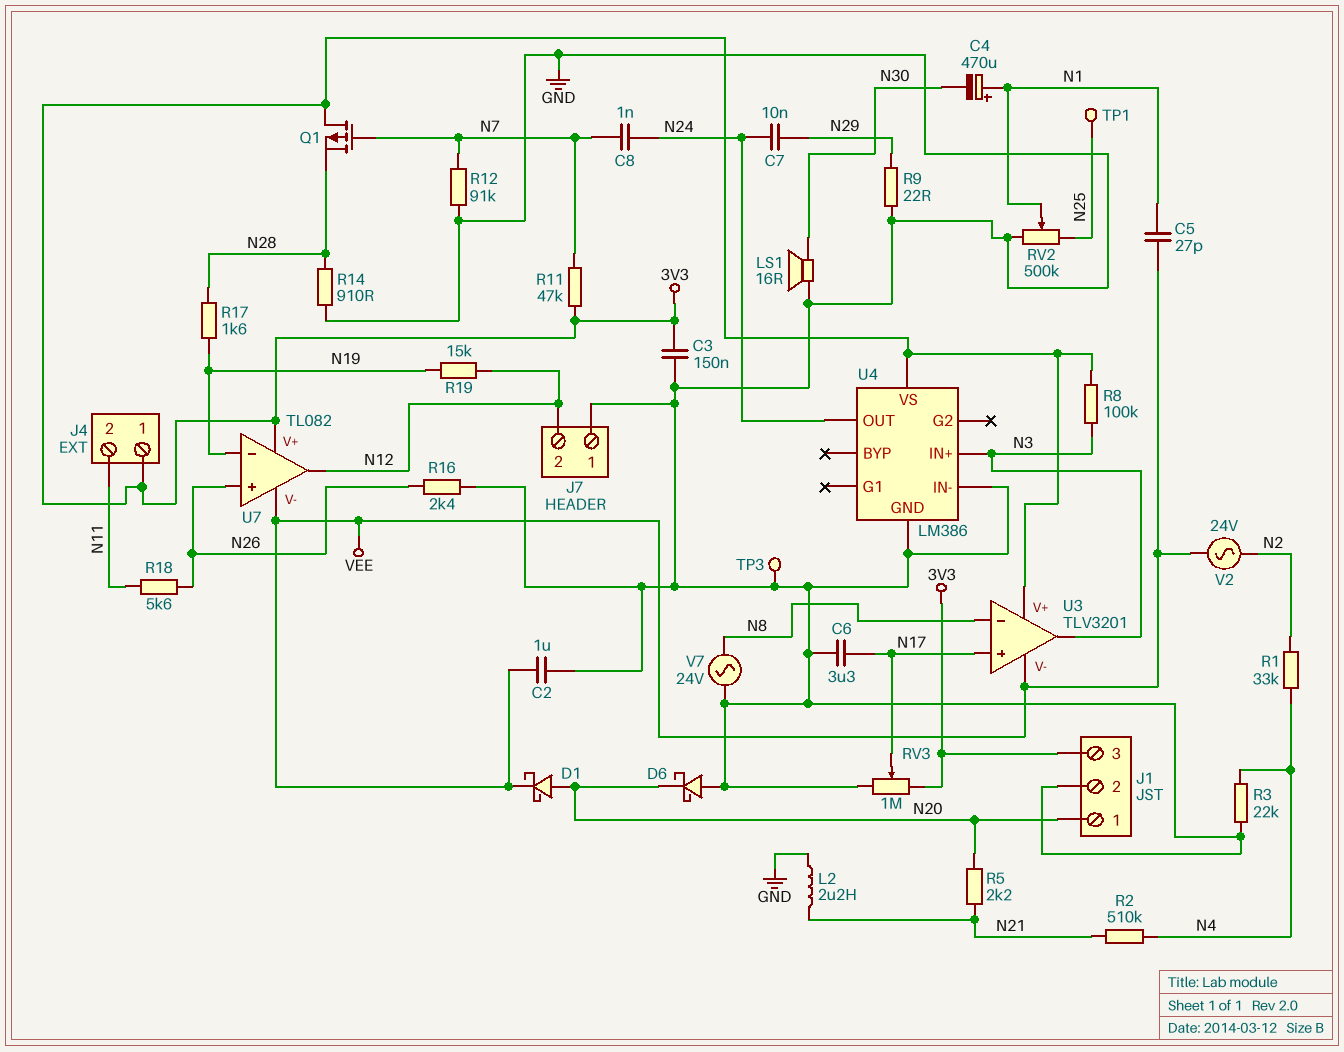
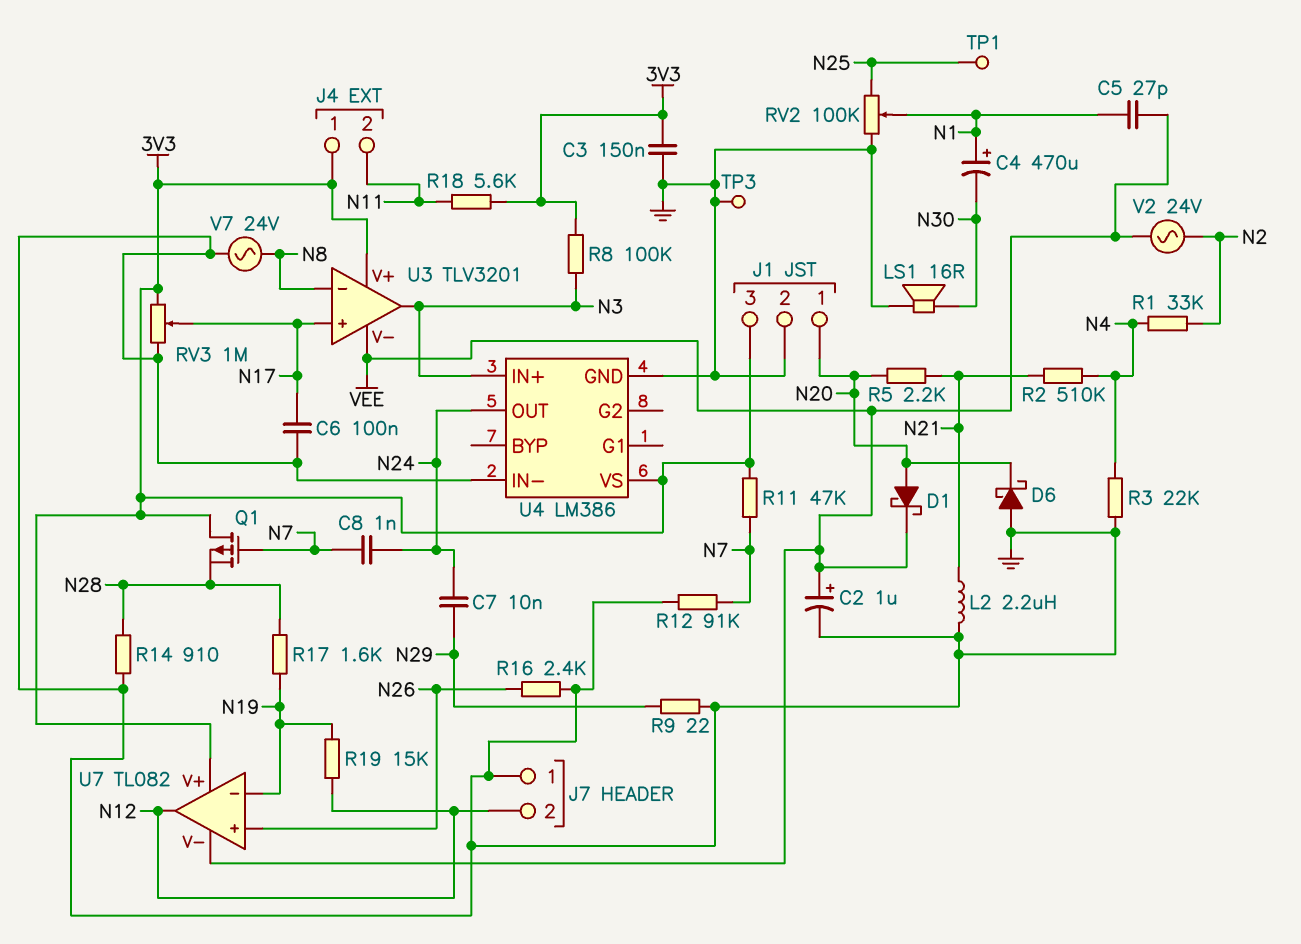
C2: 1uF (GND, VEE) -> 1uF (plus VEE, minus GND)
C6: 3.3uF (GND, N17) -> 100nF (GND, N17)
R18: 5.6k (N11, N26) -> 5.6k (3V3, N11)
RV2: 500k (GND, N25, wiper N1) -> 100k (GND, N25, wiper N1)

